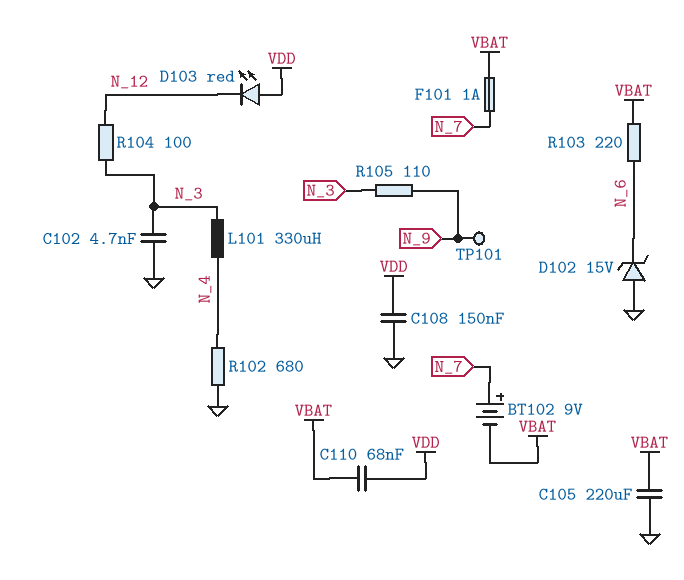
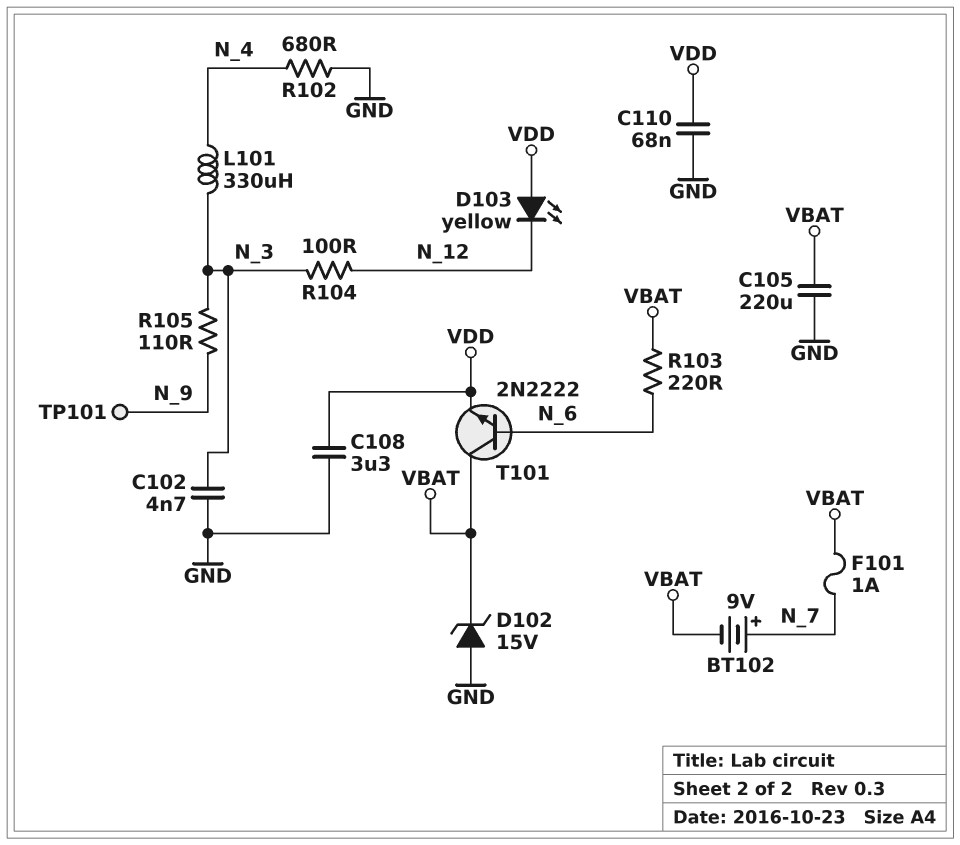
C108: 150nF (GND, VDD) -> 3.3uF (GND, VDD)
C110: 68nF (VBAT, VDD) -> 68nF (GND, VDD)
D102: zener 15V (A GND, K N_6) -> zener 15V (A GND, K VBAT)
D103: LED red (A VDD, K N_12) -> LED yellow (A VDD, K N_12)
T101: none -> NPN 2N2222 (B N_6, C VBAT, E VDD)

